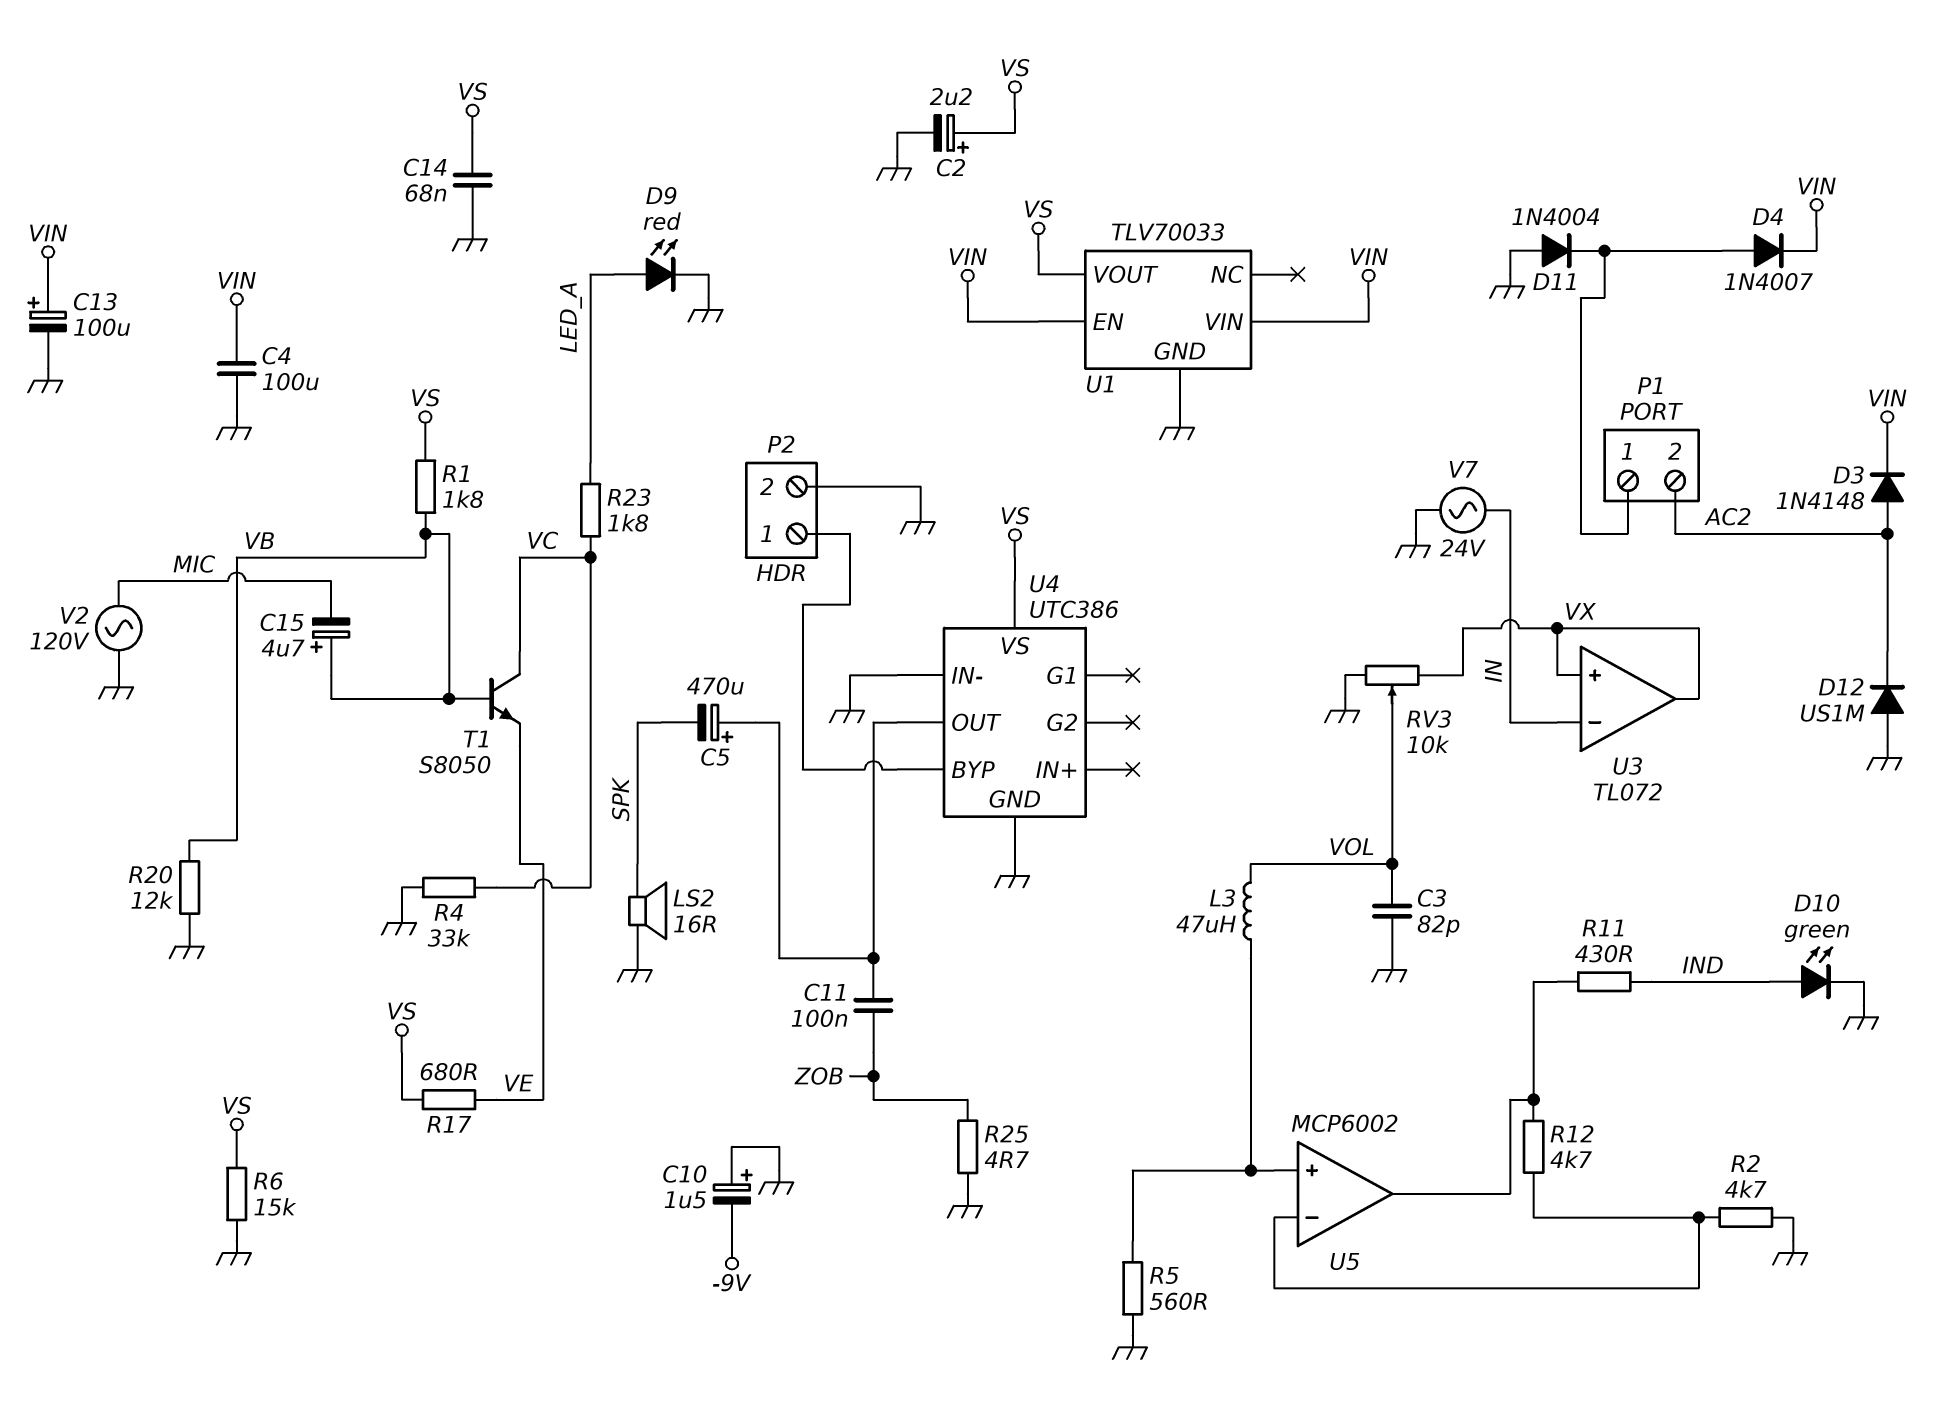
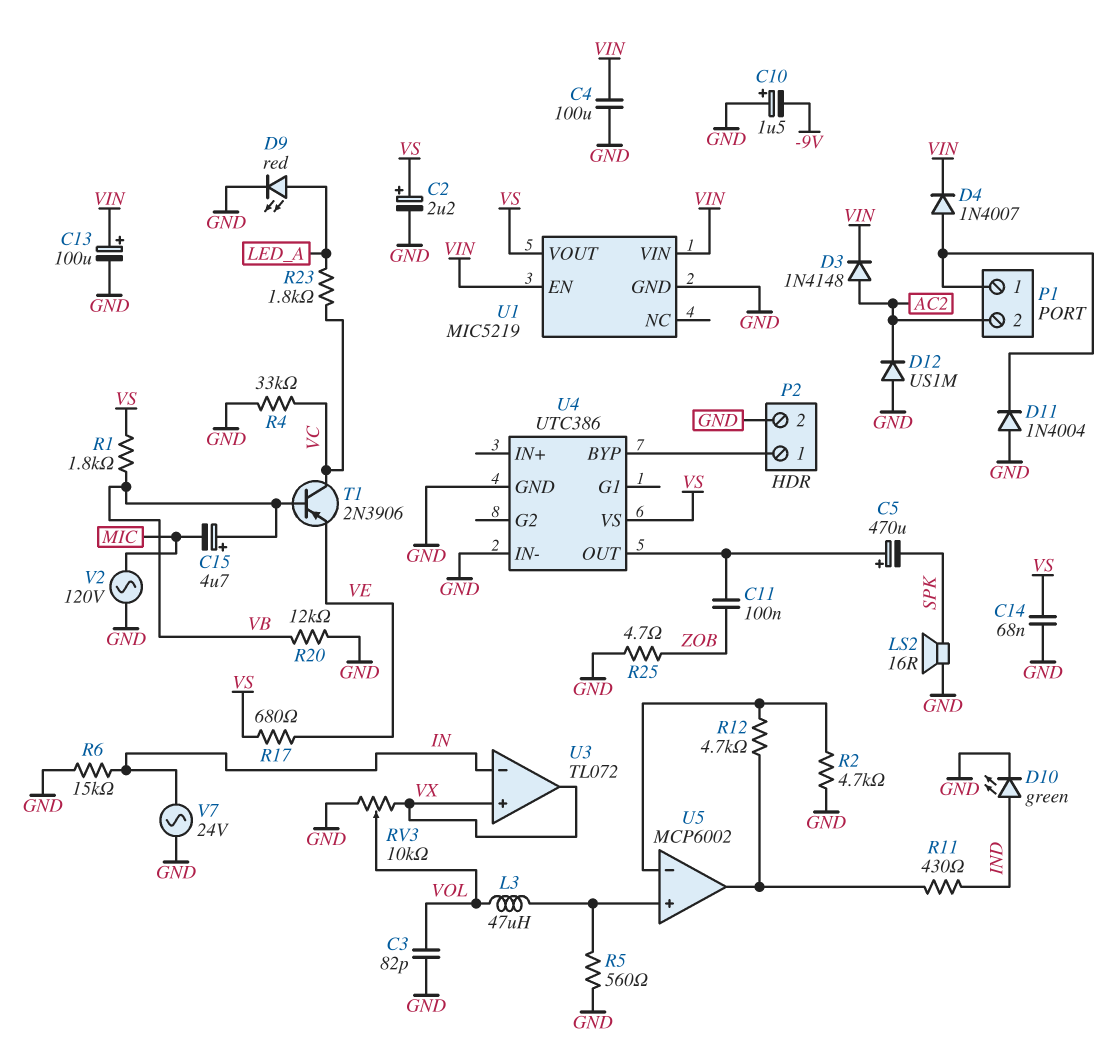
R6: 15k (GND, VS) -> 15k (GND, IN)
T1: NPN S8050 (B VB, C VC, E VE) -> PNP 2N3906 (B VB, C VC, E VE)
U1: TLV70033 -> MIC5219

